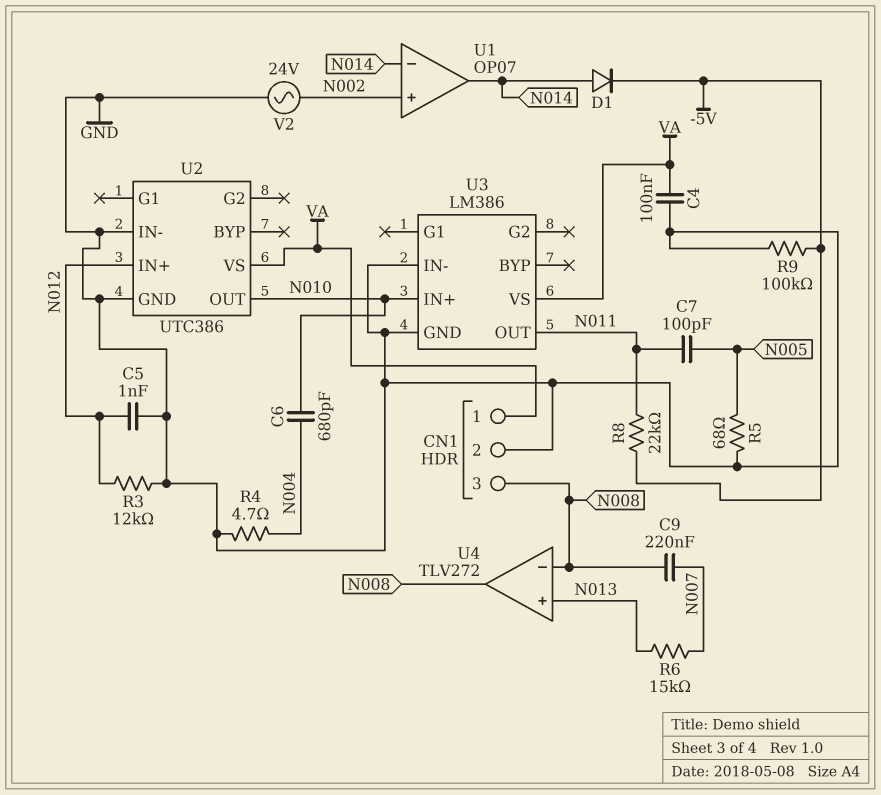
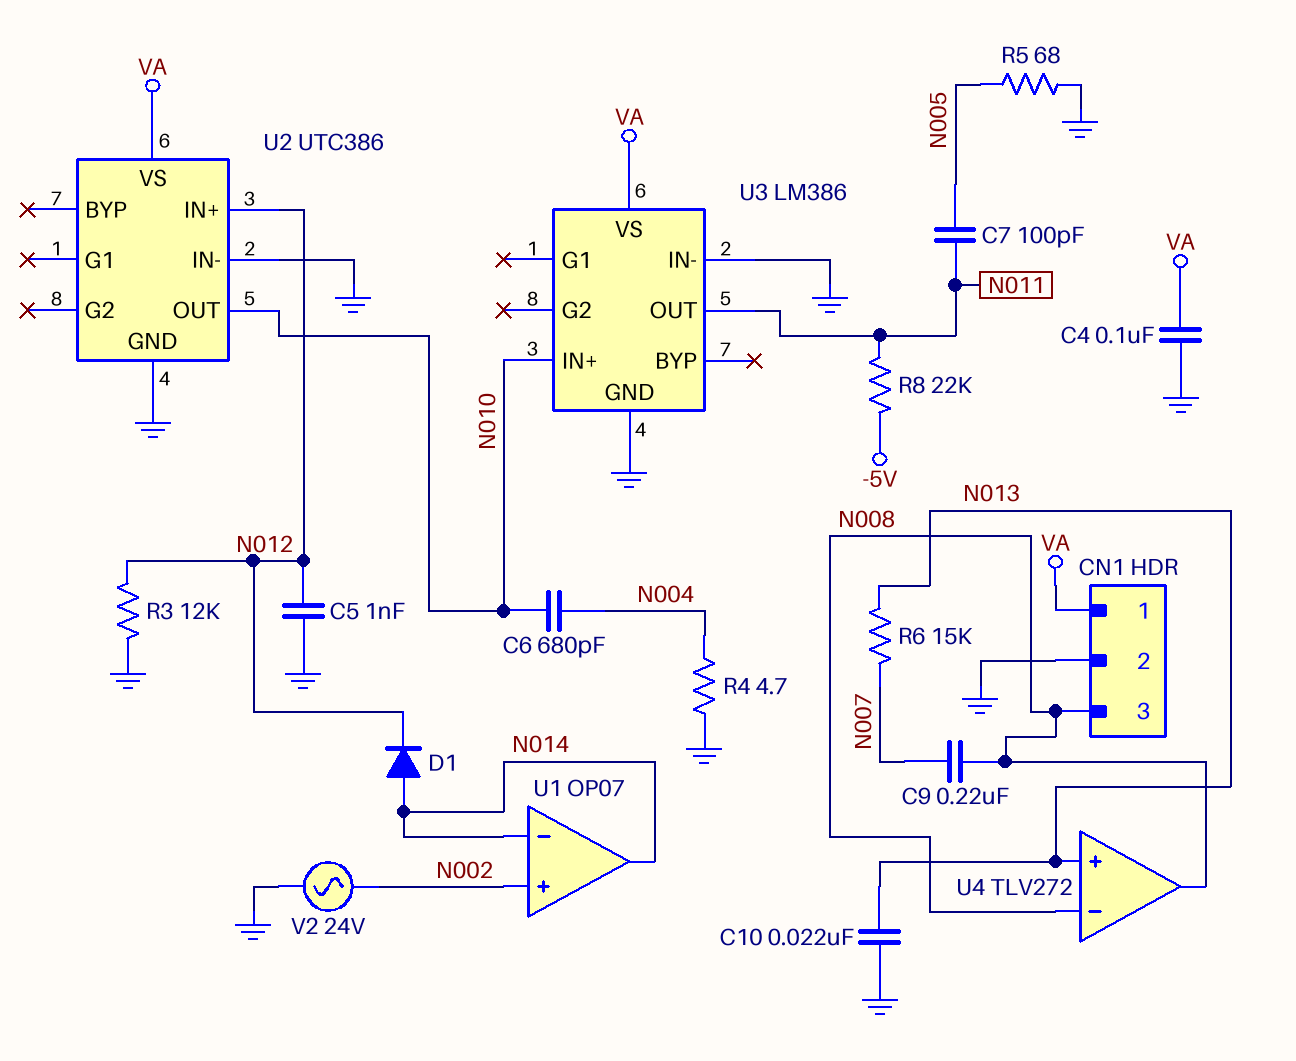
C10: none -> 22nF (GND, N013)
D1: diode (A N014, K -5V) -> diode (A N014, K N012)
R9: 100k (-5V, GND) -> none

